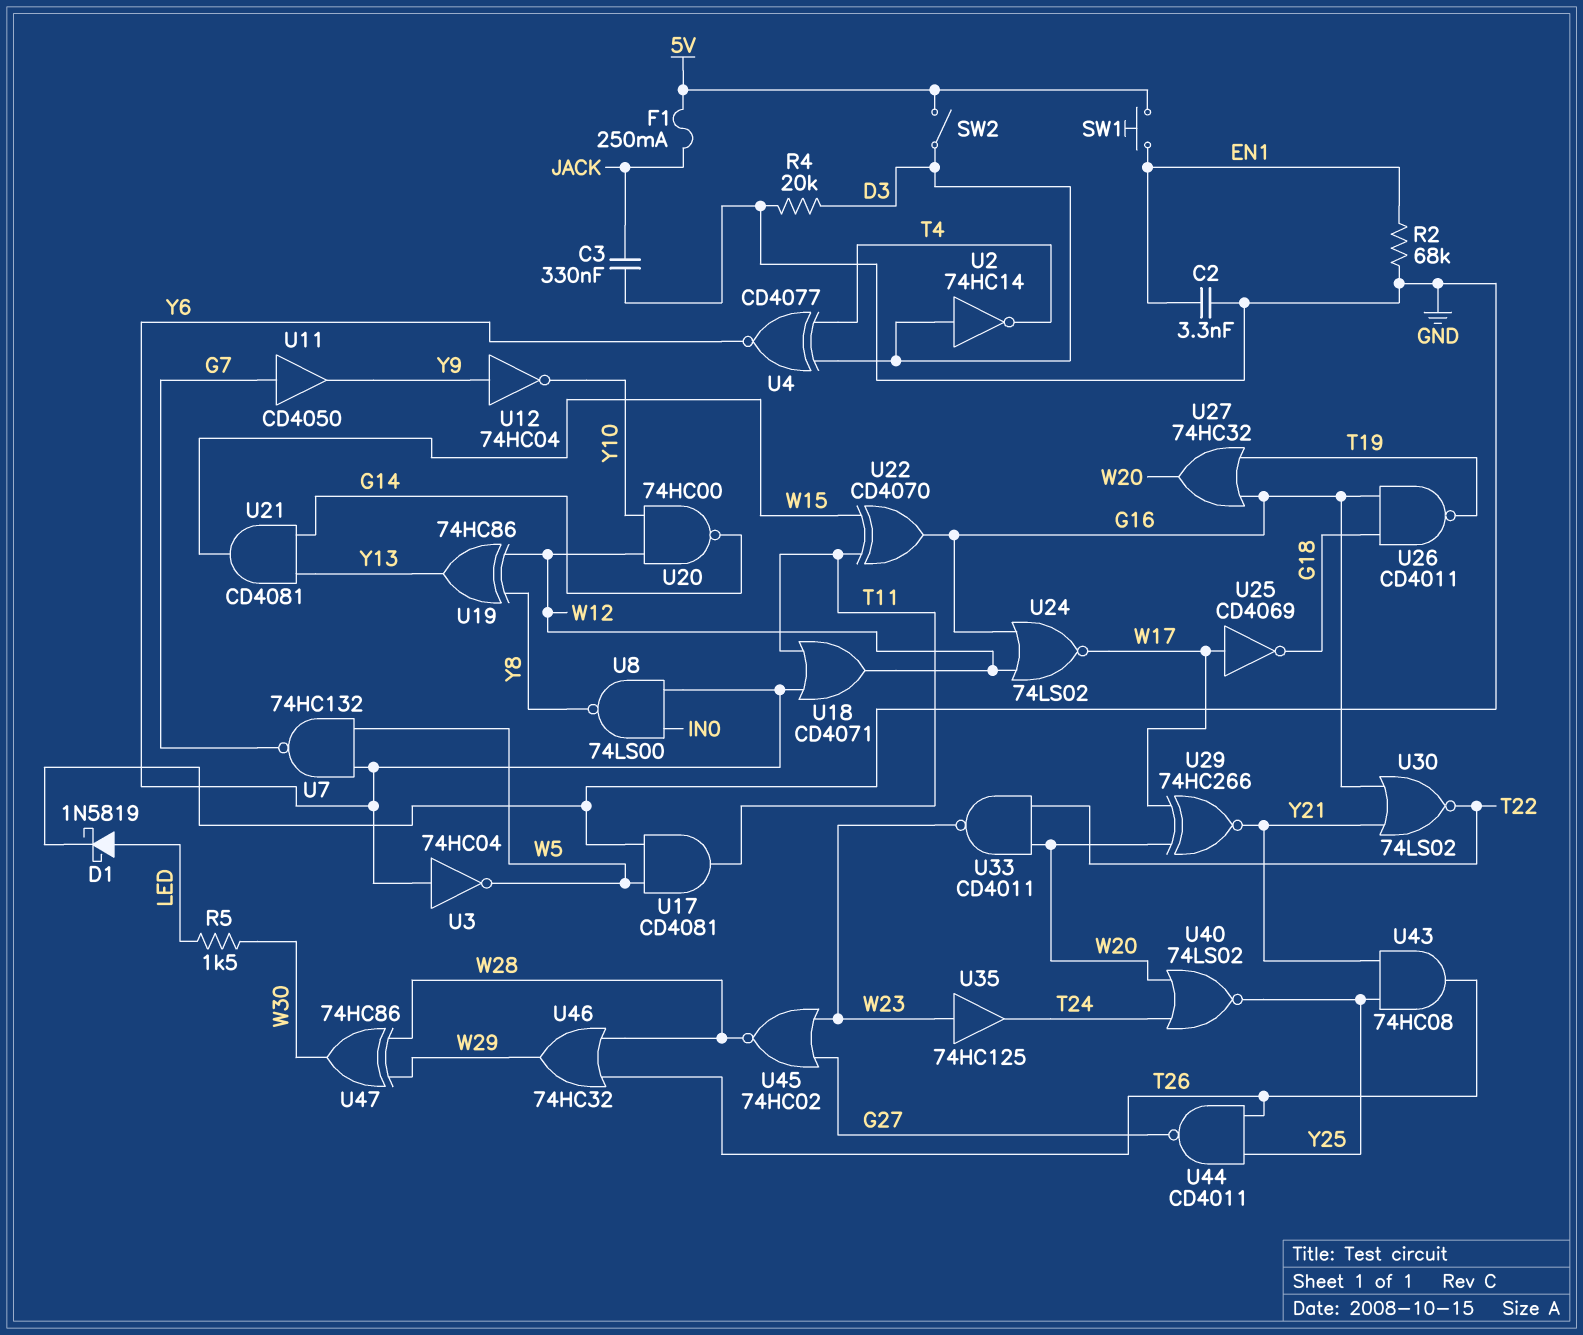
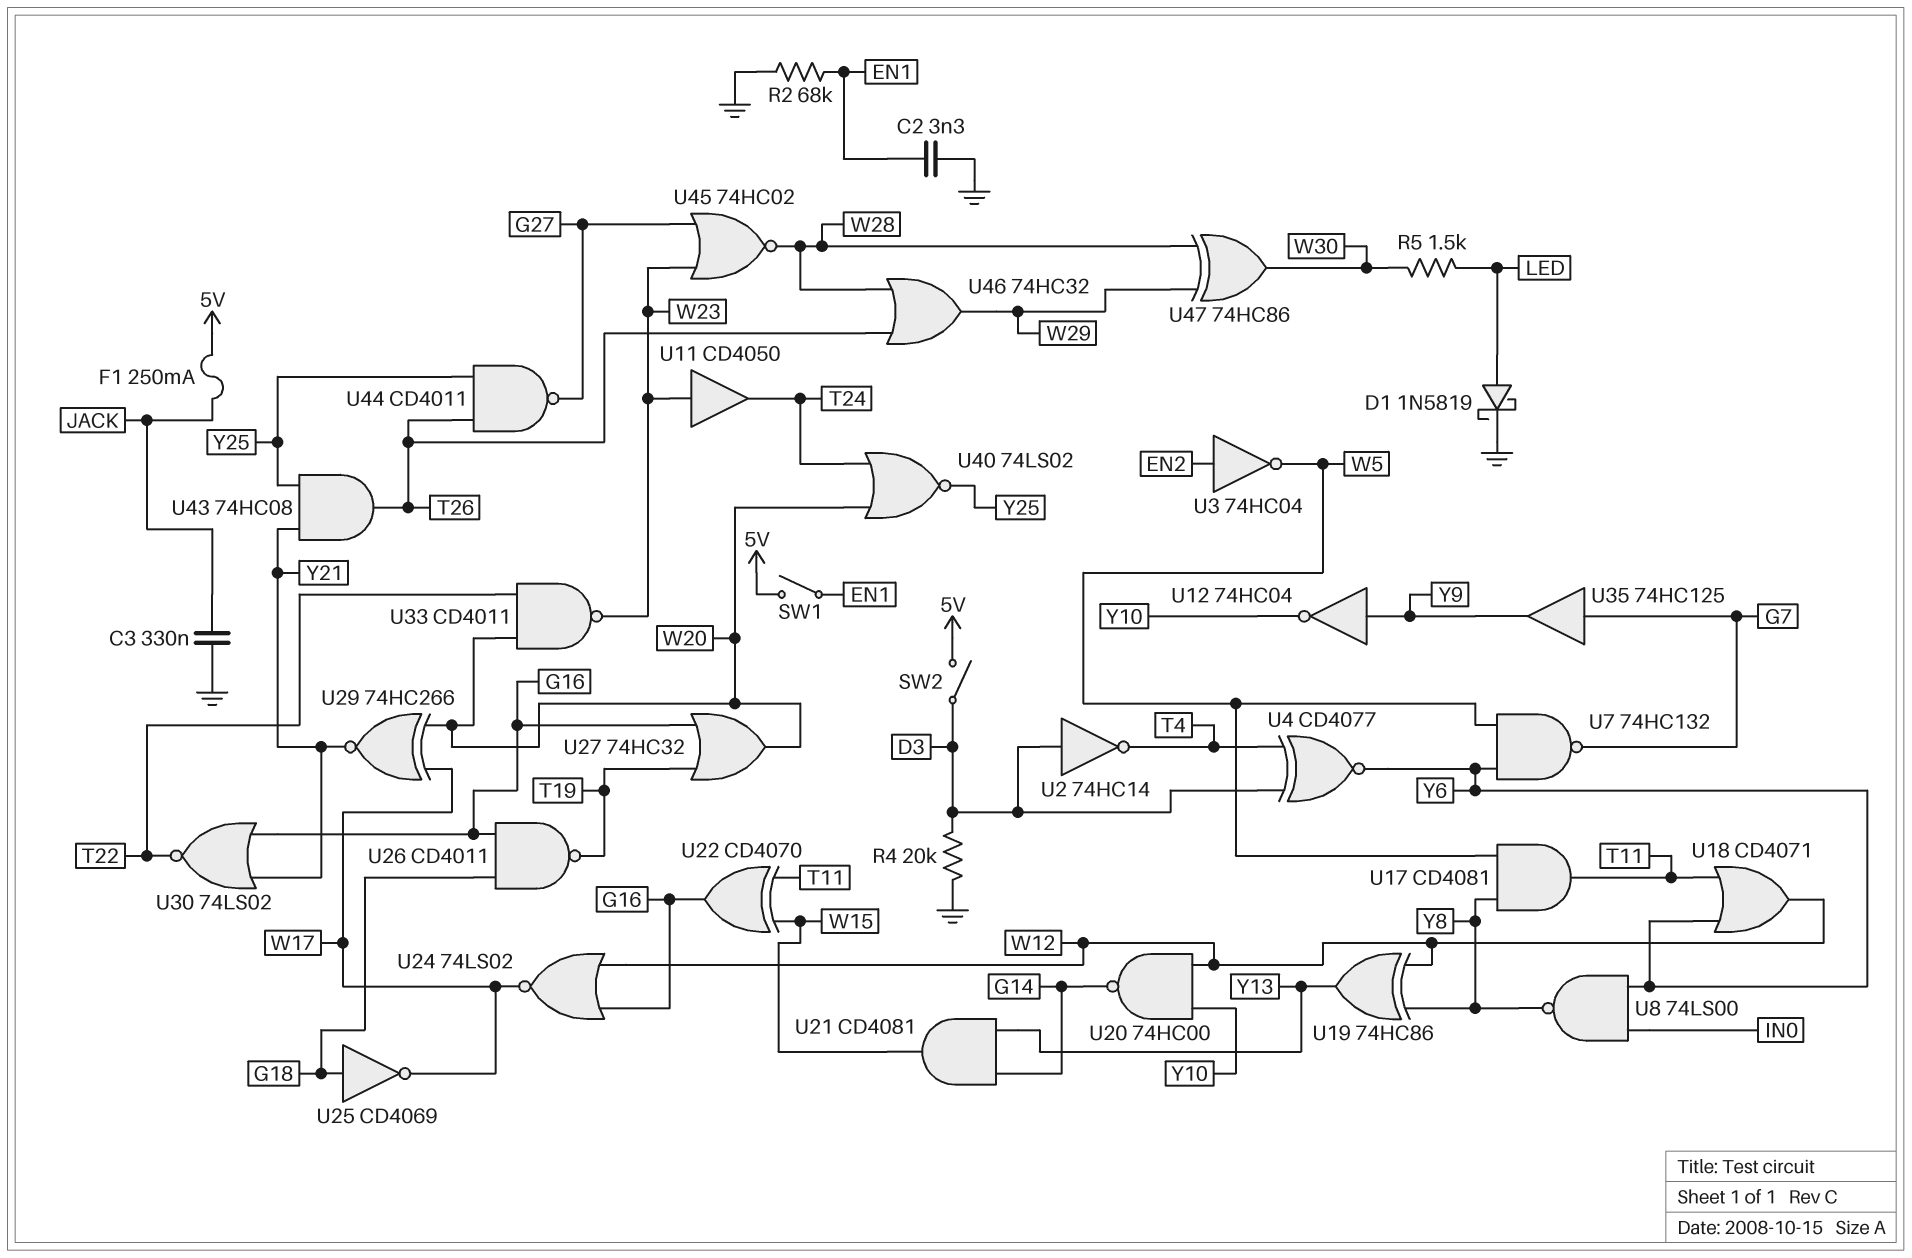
SW1: button (5V, EN1) -> switch (5V, EN1)
U3: NOT 74HC04 (in Y6, out W5) -> NOT 74HC04 (in EN2, out W5)
U11: buffer CD4050 (in G7, out Y9) -> buffer CD4050 (in W23, out T24)
U17: AND CD4081 (in GND, in W5, out T11) -> AND CD4081 (in W5, in Y8, out T11)
U25: NOT CD4069 (in W17, out G18) -> NOT CD4069 (in G18, out W17)
U35: buffer 74HC125 (in W23, out T24) -> buffer 74HC125 (in G7, out Y9)

